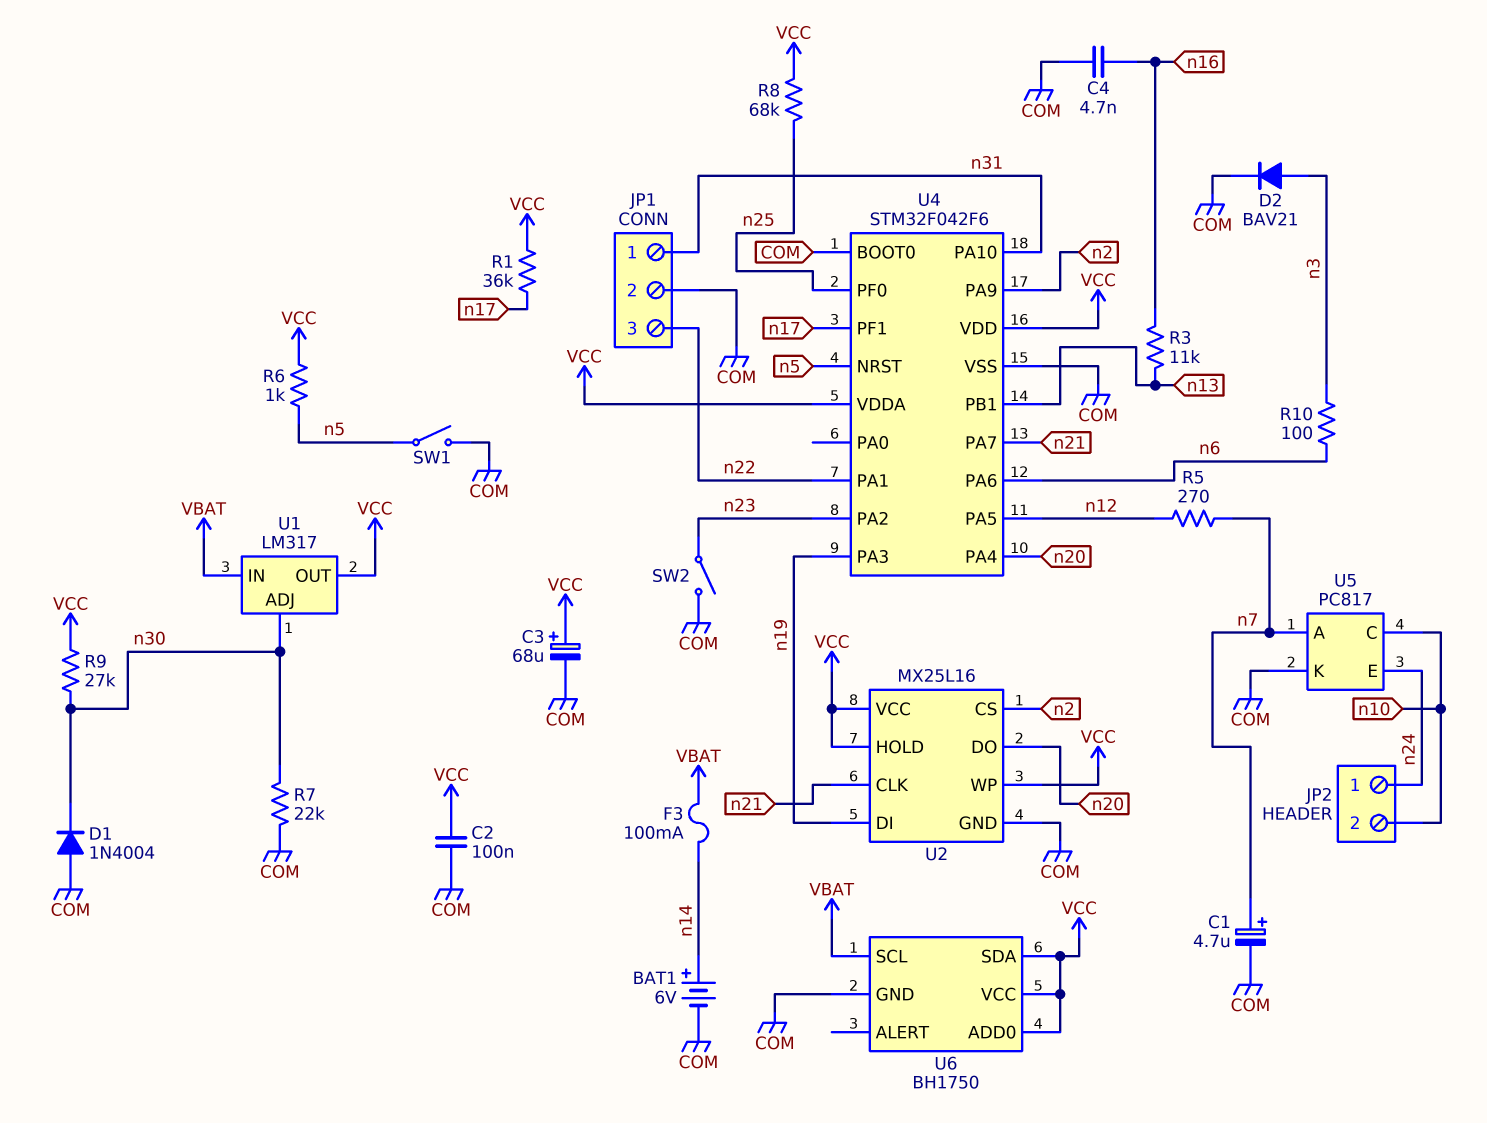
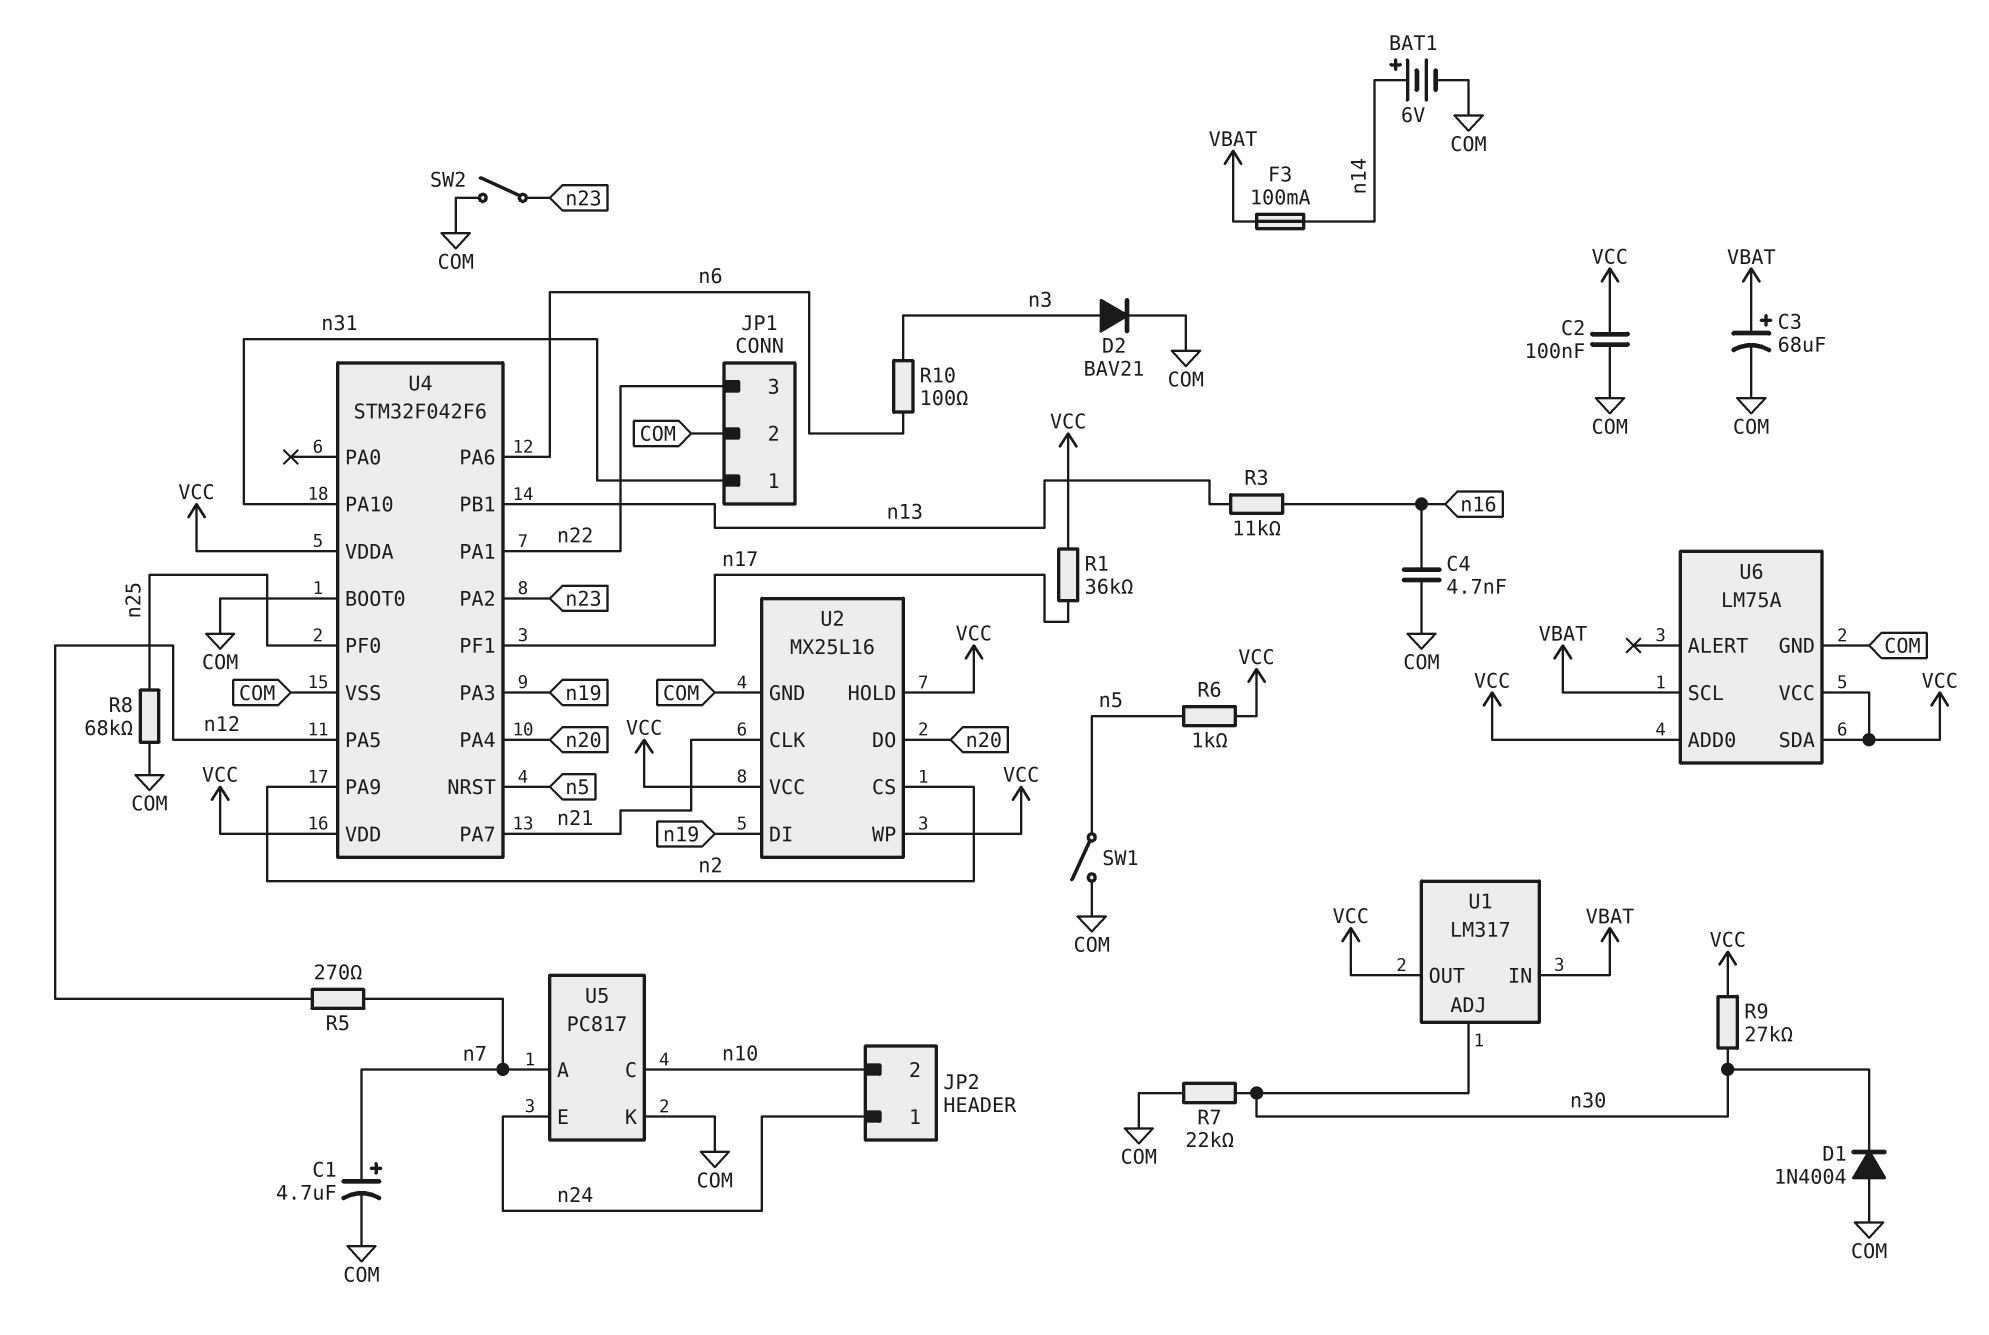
C3: 68uF (plus VCC, minus COM) -> 68uF (plus VBAT, minus COM)
R8: 68k (VCC, n25) -> 68k (COM, n25)
U6: BH1750 -> LM75A

